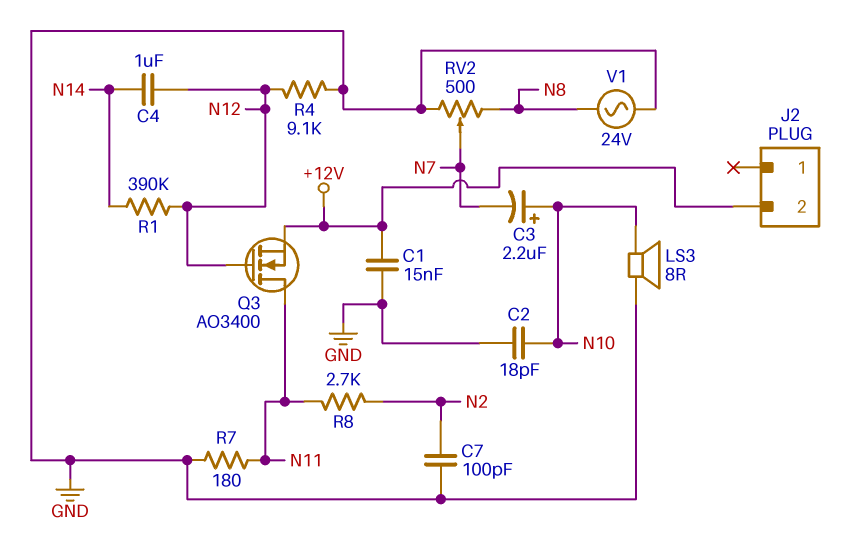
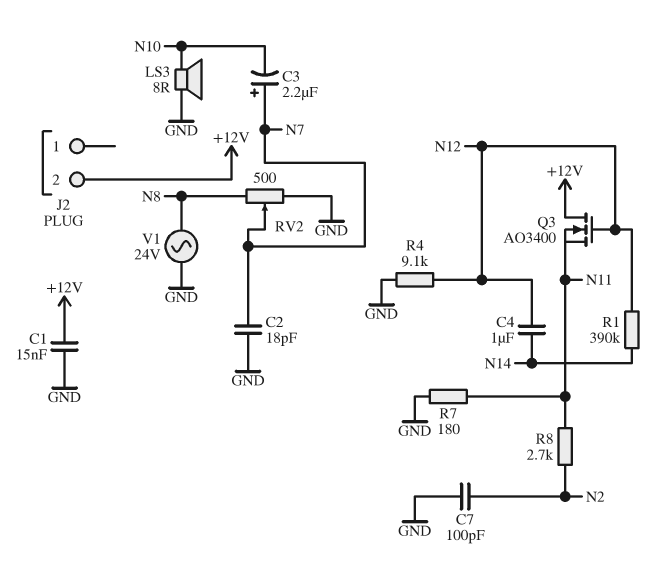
C2: 18pF (GND, N10) -> 18pF (GND, N7)
C3: 2.2uF (plus N10, minus N7) -> 2.2uF (plus N7, minus N10)
Q3: NMOS AO3400 (G N12, D N11, S +12V) -> NMOS AO3400 (G N12, D +12V, S N11)

